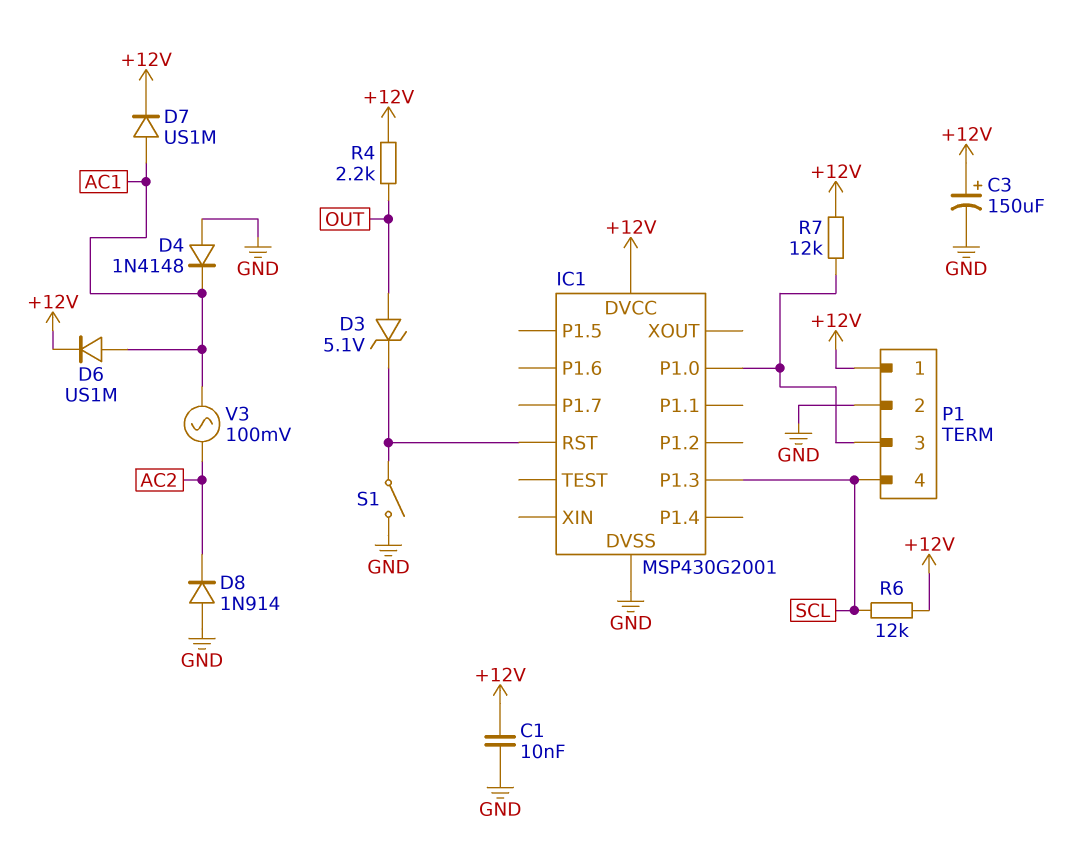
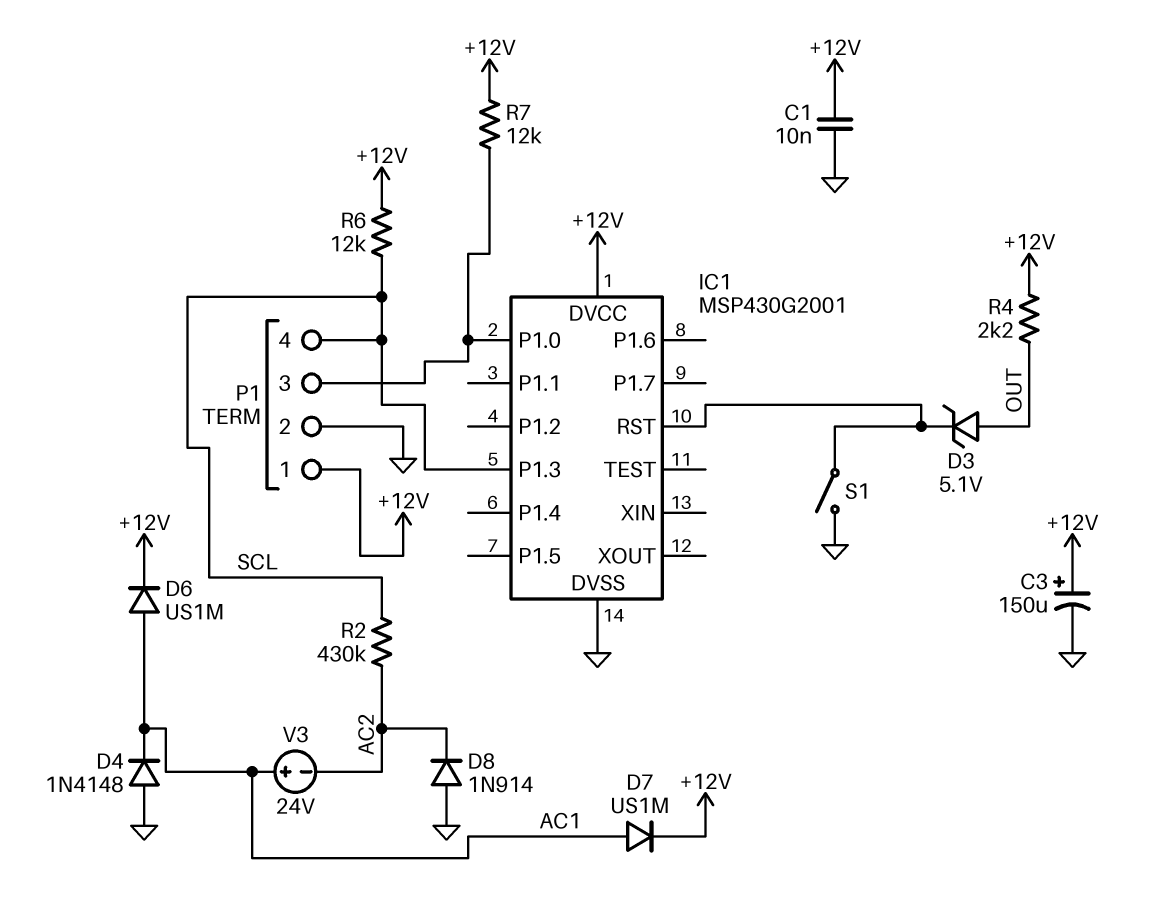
R2: none -> 430k (AC2, SCL)
V3: AC 100mV (AC1, AC2) -> 24V (plus AC1, minus AC2)

